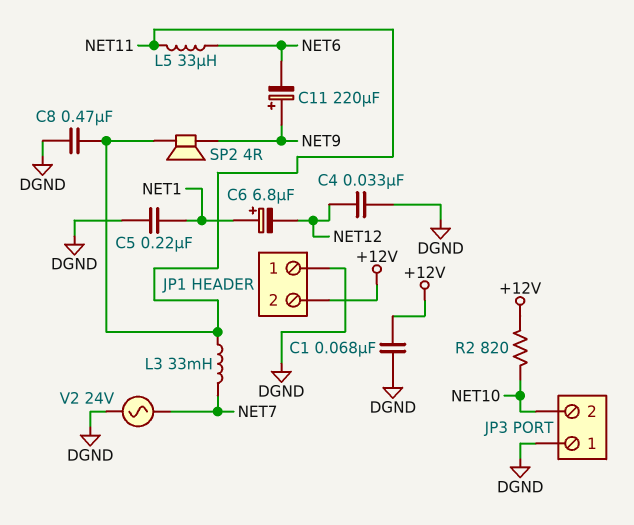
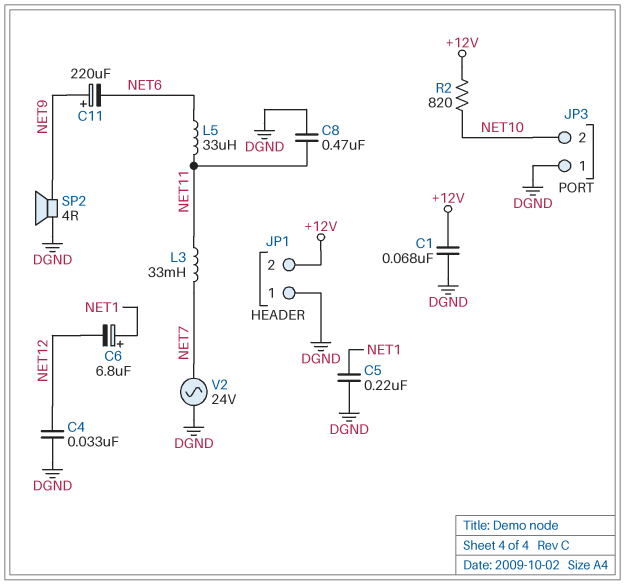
SP2: speaker 4R (NET9, NET11) -> speaker 4R (DGND, NET9)

